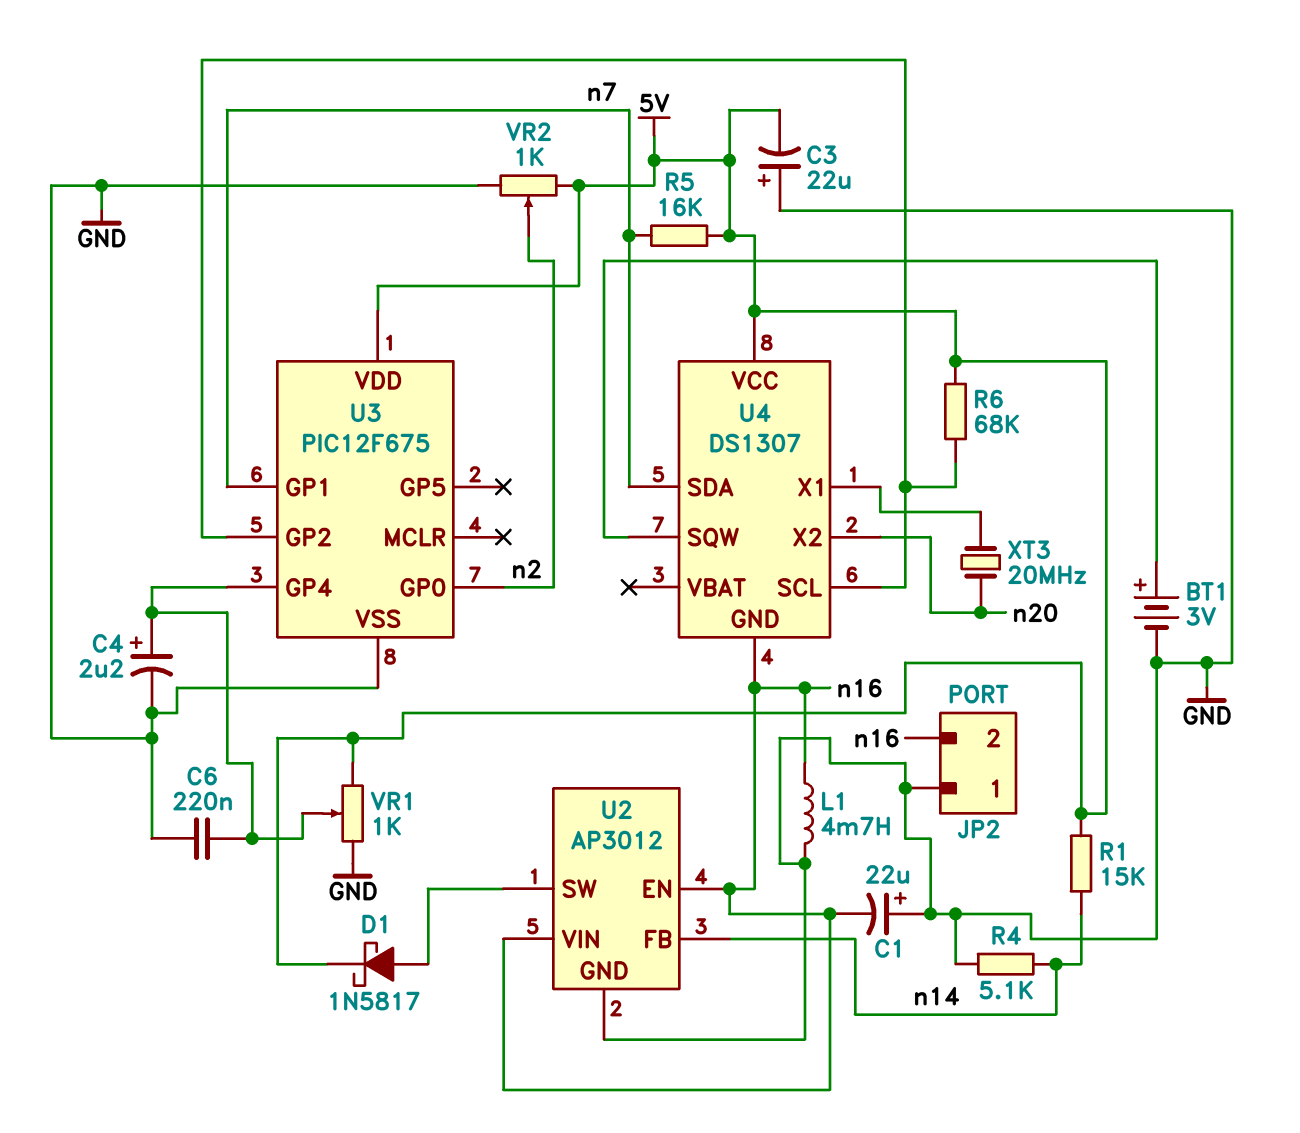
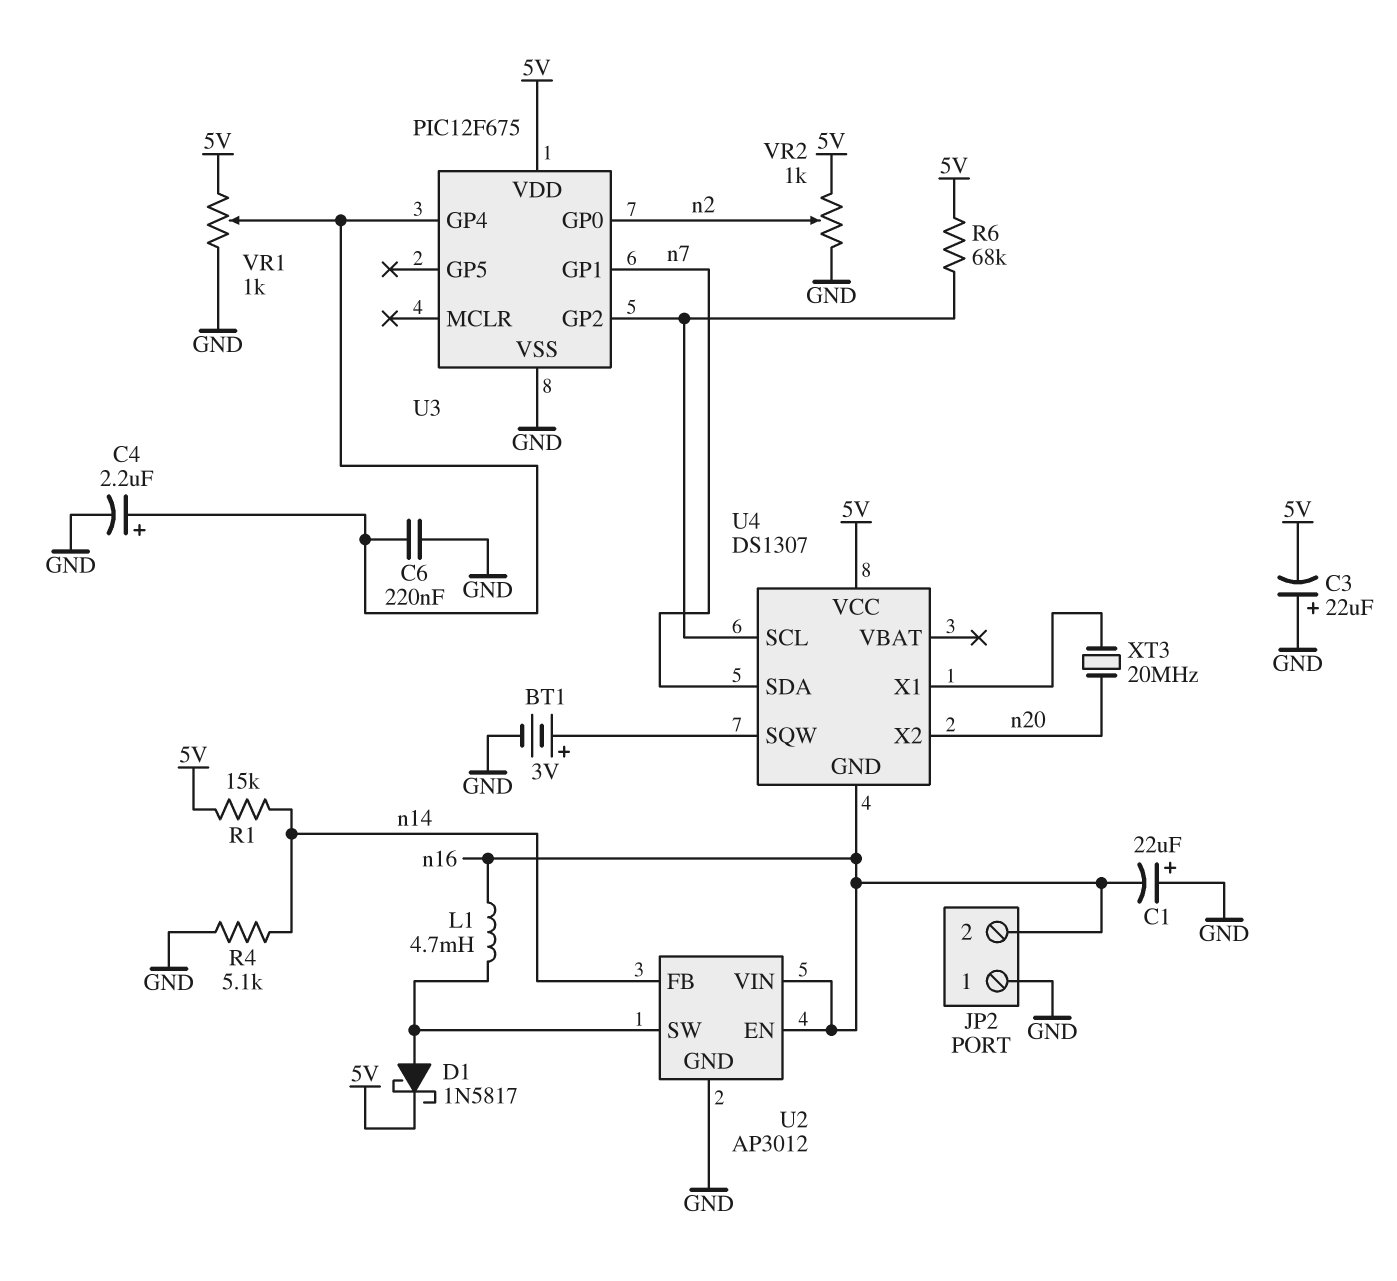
L1: 4.7mH (GND, n16) -> 4.7mH (U2/SW, n16)
R5: 16k (5V, n7) -> none

